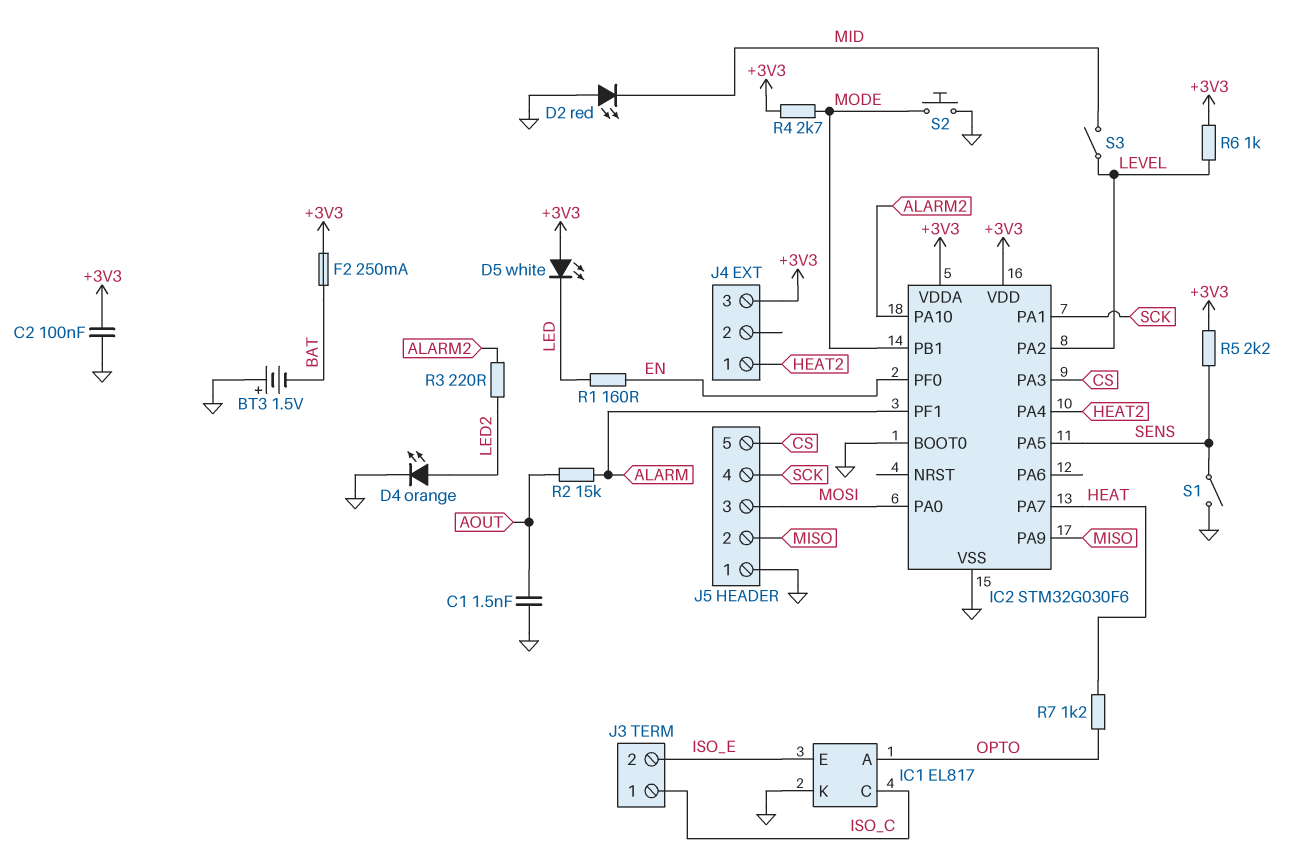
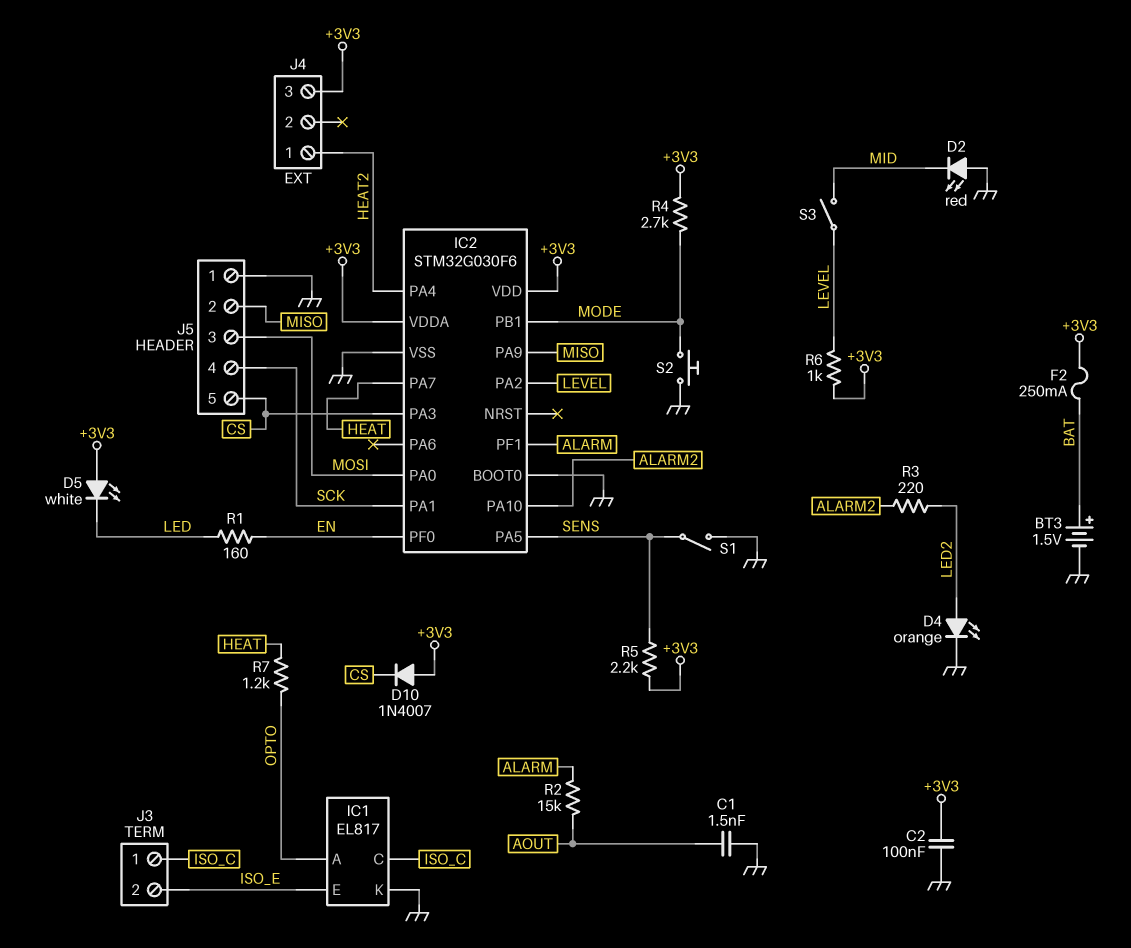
BT3: 1.5V (plus GND, minus BAT) -> 1.5V (plus BAT, minus GND)
D10: none -> diode 1N4007 (A +3V3, K CS)

